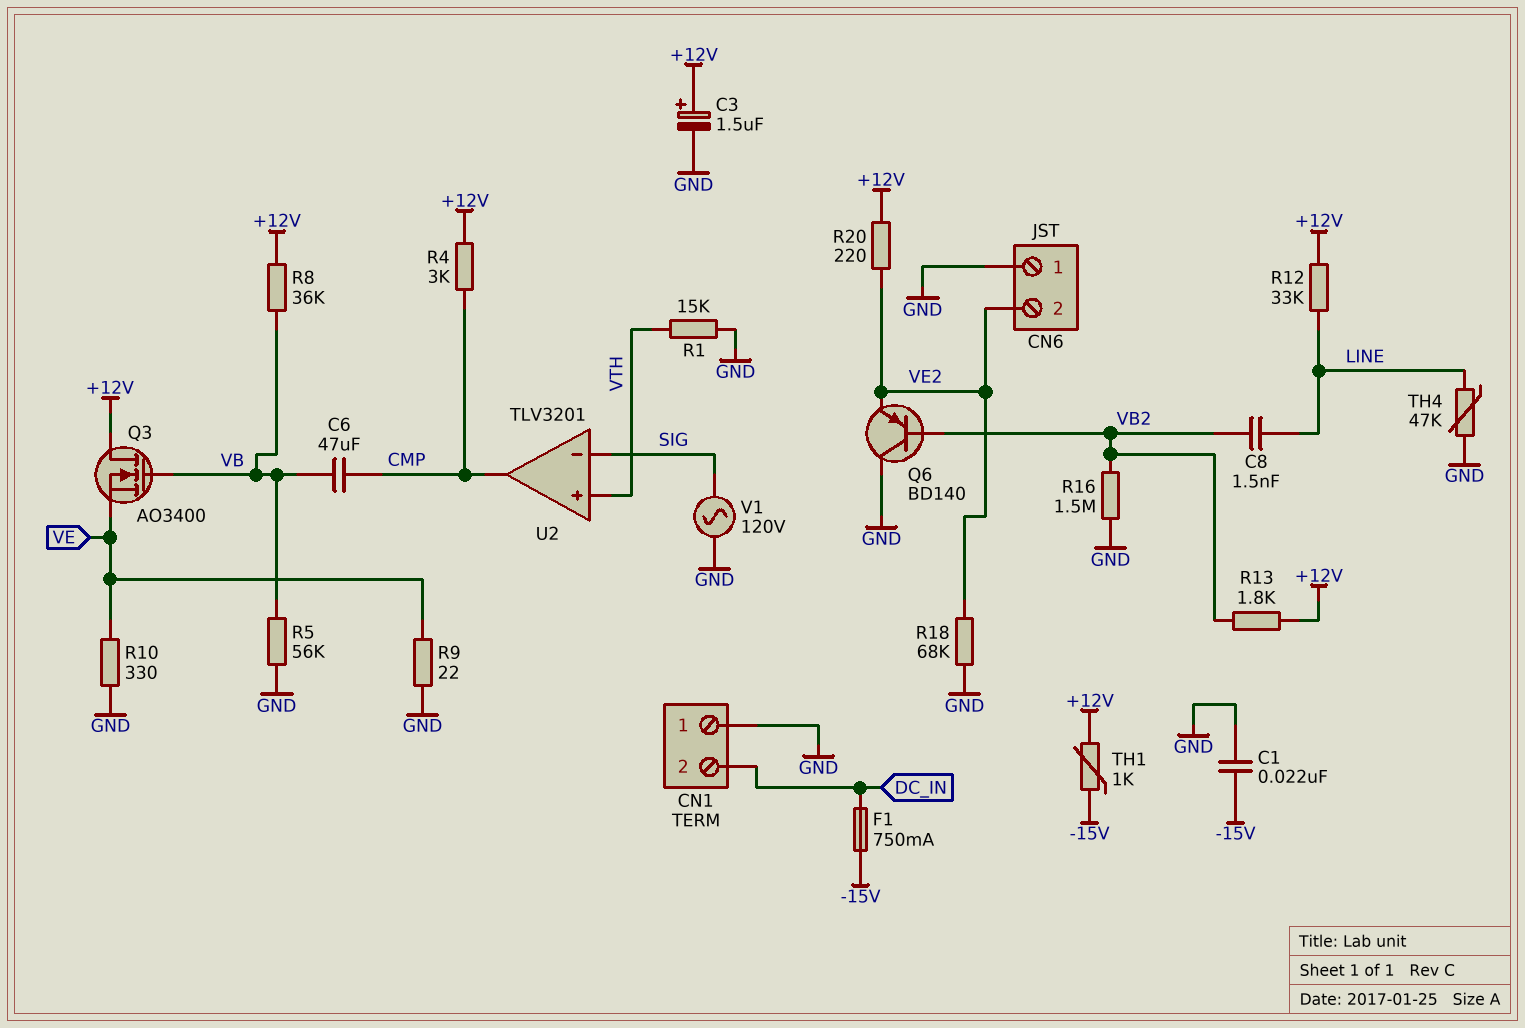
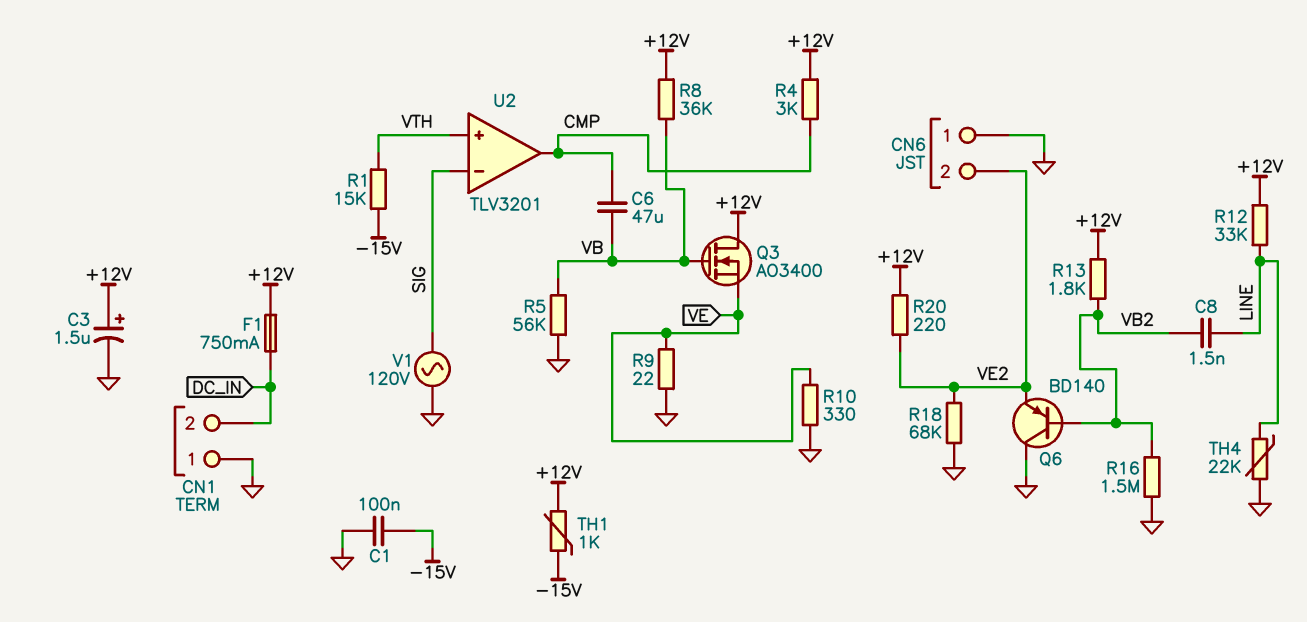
C1: 22nF (-15V, GND) -> 100nF (-15V, GND)
F1: 750mA (-15V, DC_IN) -> 750mA (+12V, DC_IN)
R1: 15k (GND, VTH) -> 15k (-15V, VTH)
TH4: 47k (GND, LINE) -> 22k (GND, LINE)

